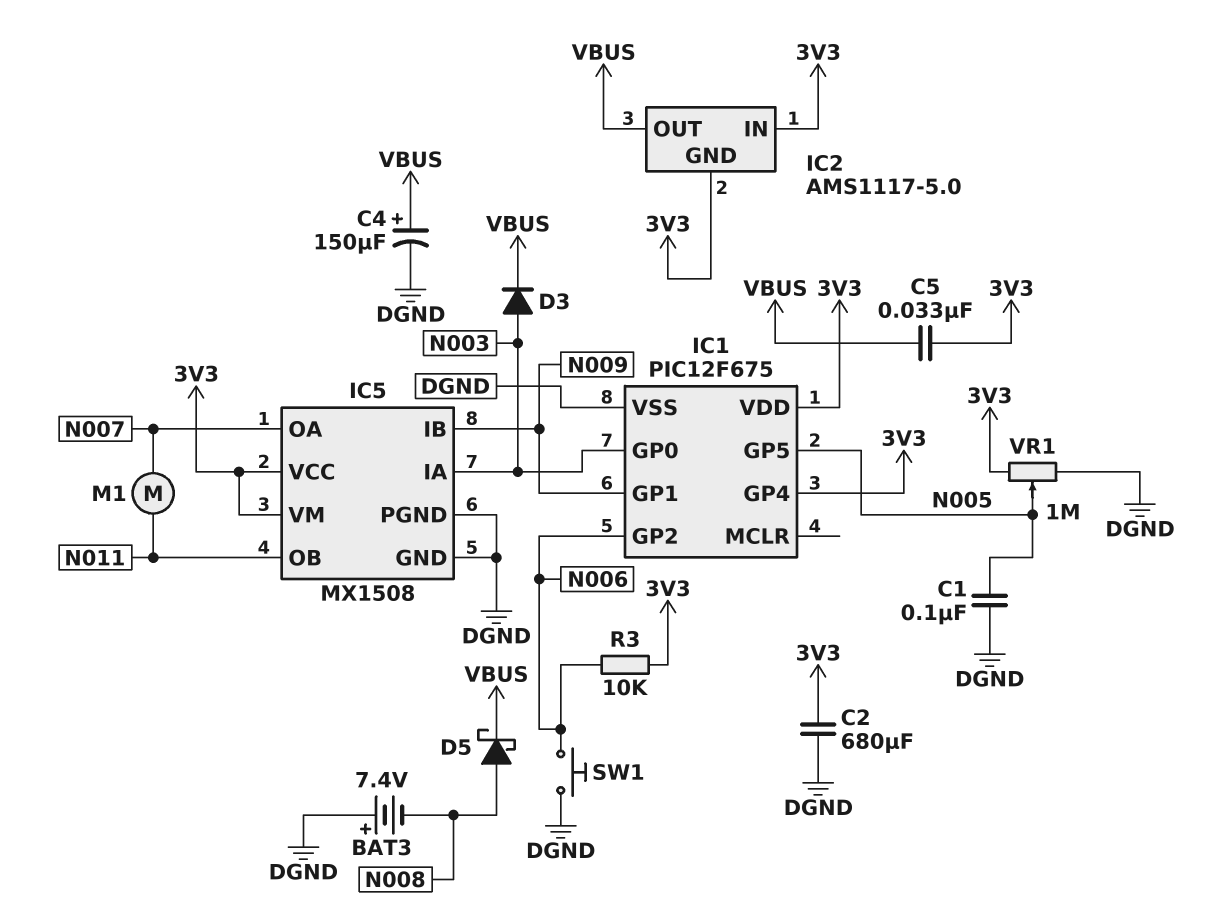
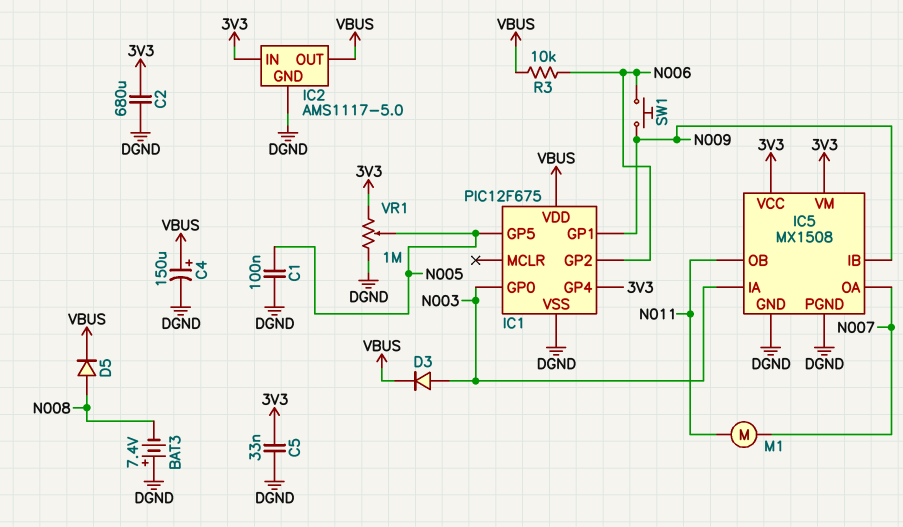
C5: 33nF (3V3, VBUS) -> 33nF (3V3, DGND)
D5: schottky (A N008, K VBUS) -> diode (A N008, K VBUS)
IC1 pin VDD: 3V3 -> VBUS
IC2 pin GND: 3V3 -> DGND
R3: 10k (3V3, N006) -> 10k (N006, VBUS)
SW1: button (DGND, N006) -> button (N006, N009)

